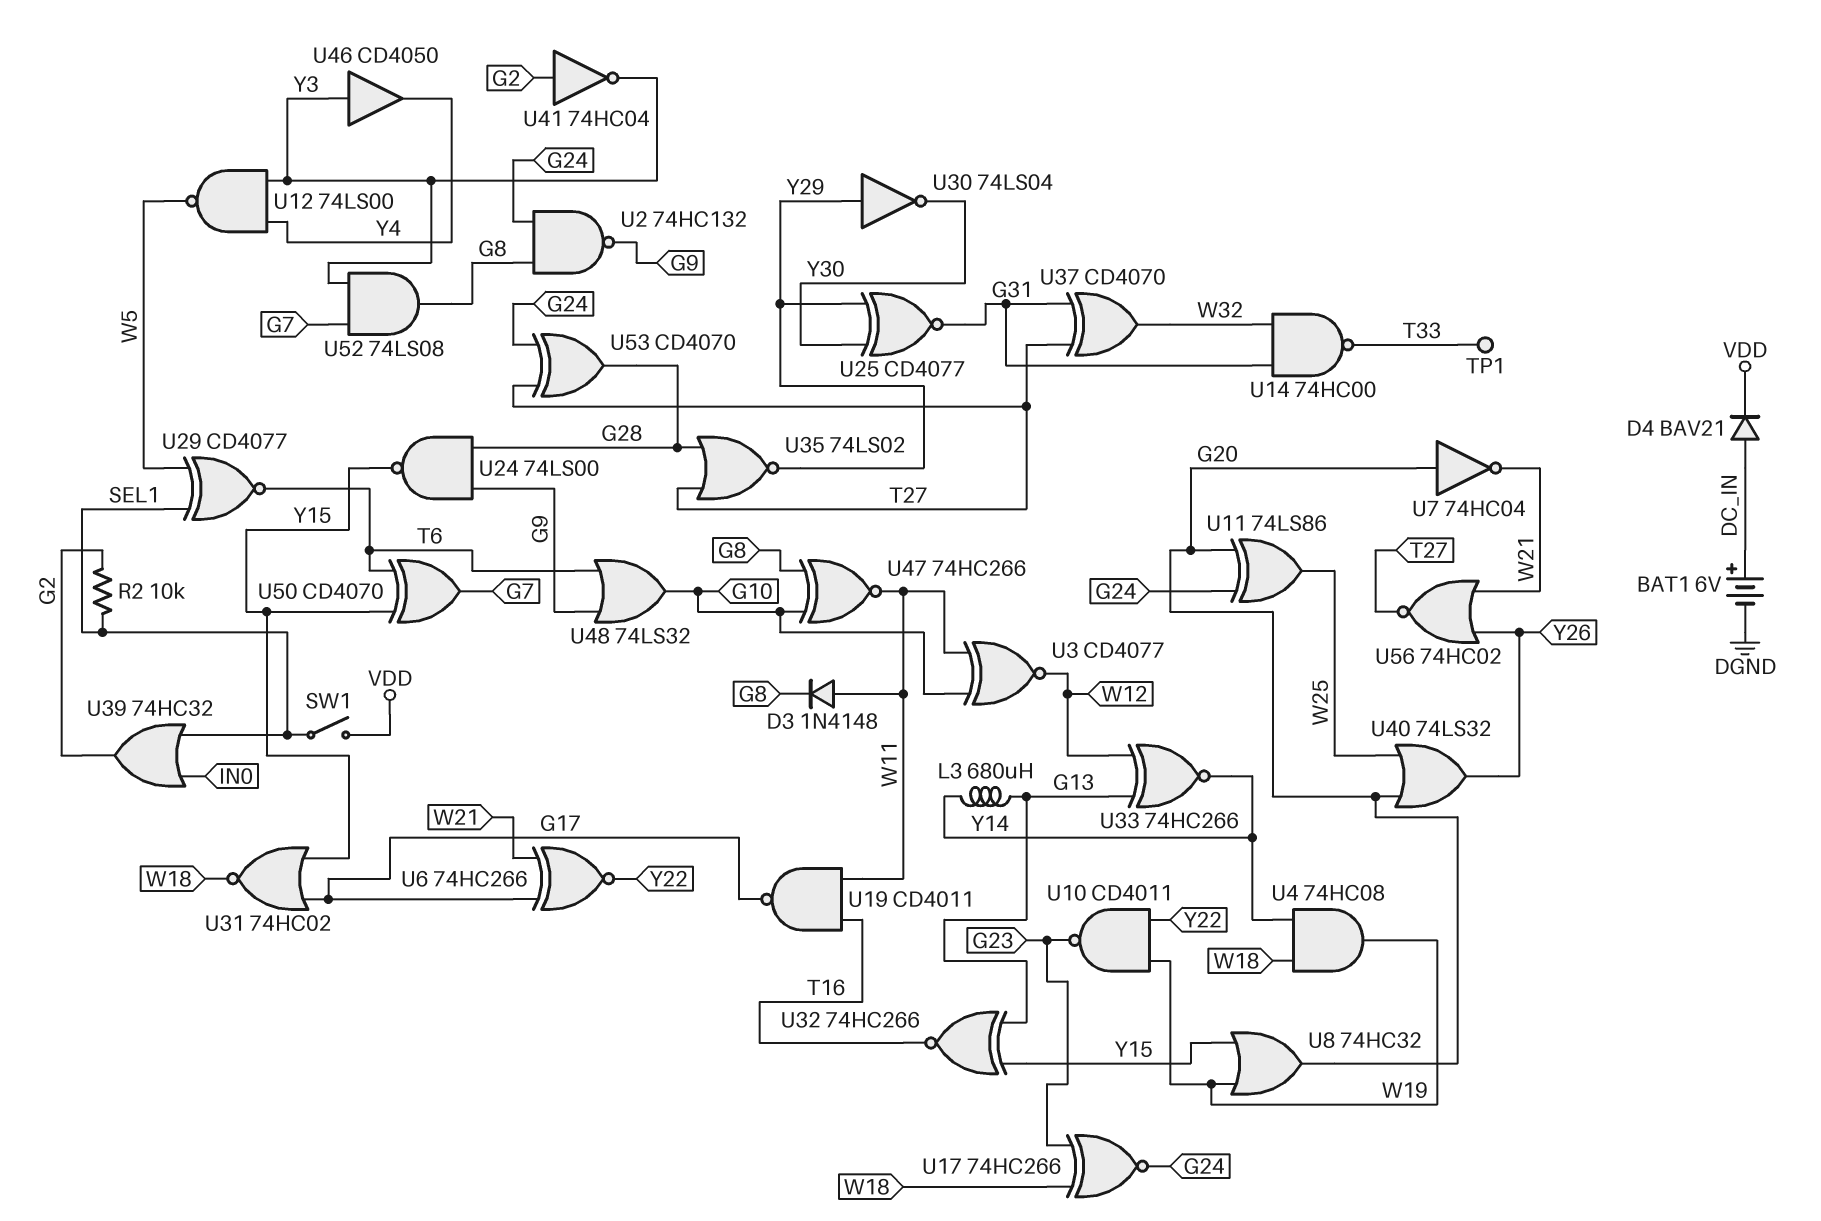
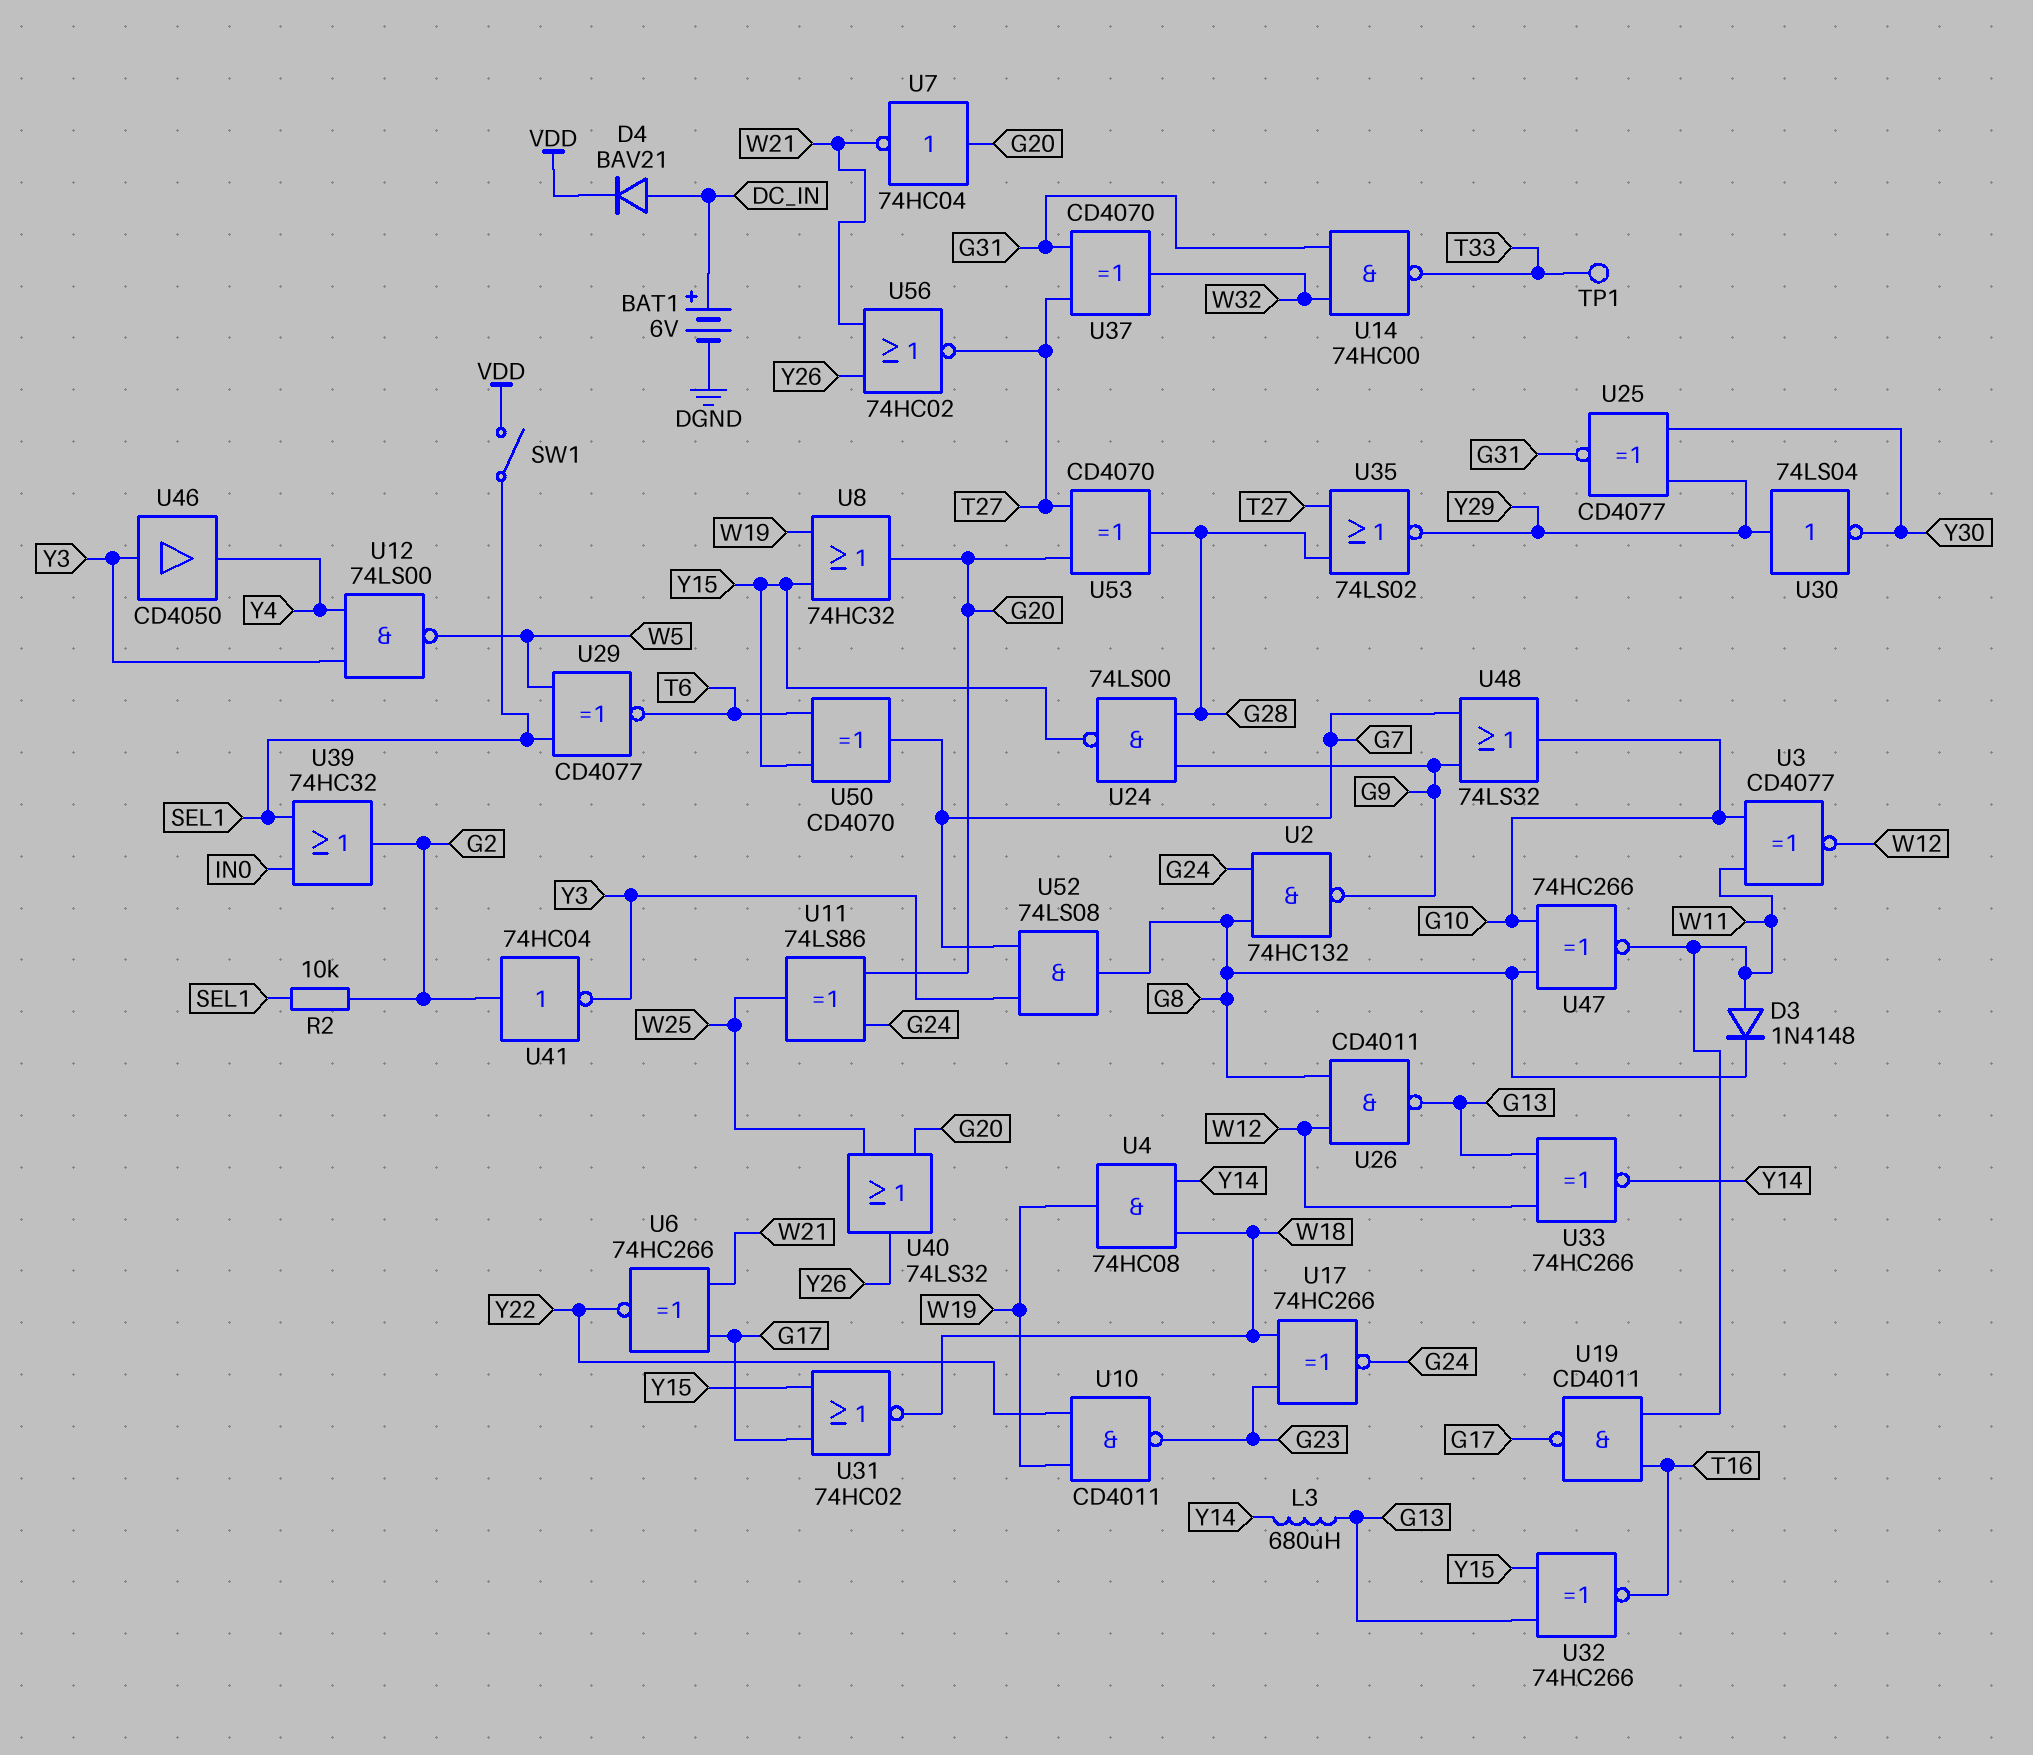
U26: none -> NAND CD4011 (in G8, in W12, out G13)
U48: OR 74LS32 (in G9, in T6, out G10) -> OR 74LS32 (in G7, in G9, out G10)
U53: XOR CD4070 (in G24, in T27, out G28) -> XOR CD4070 (in G20, in T27, out G28)

